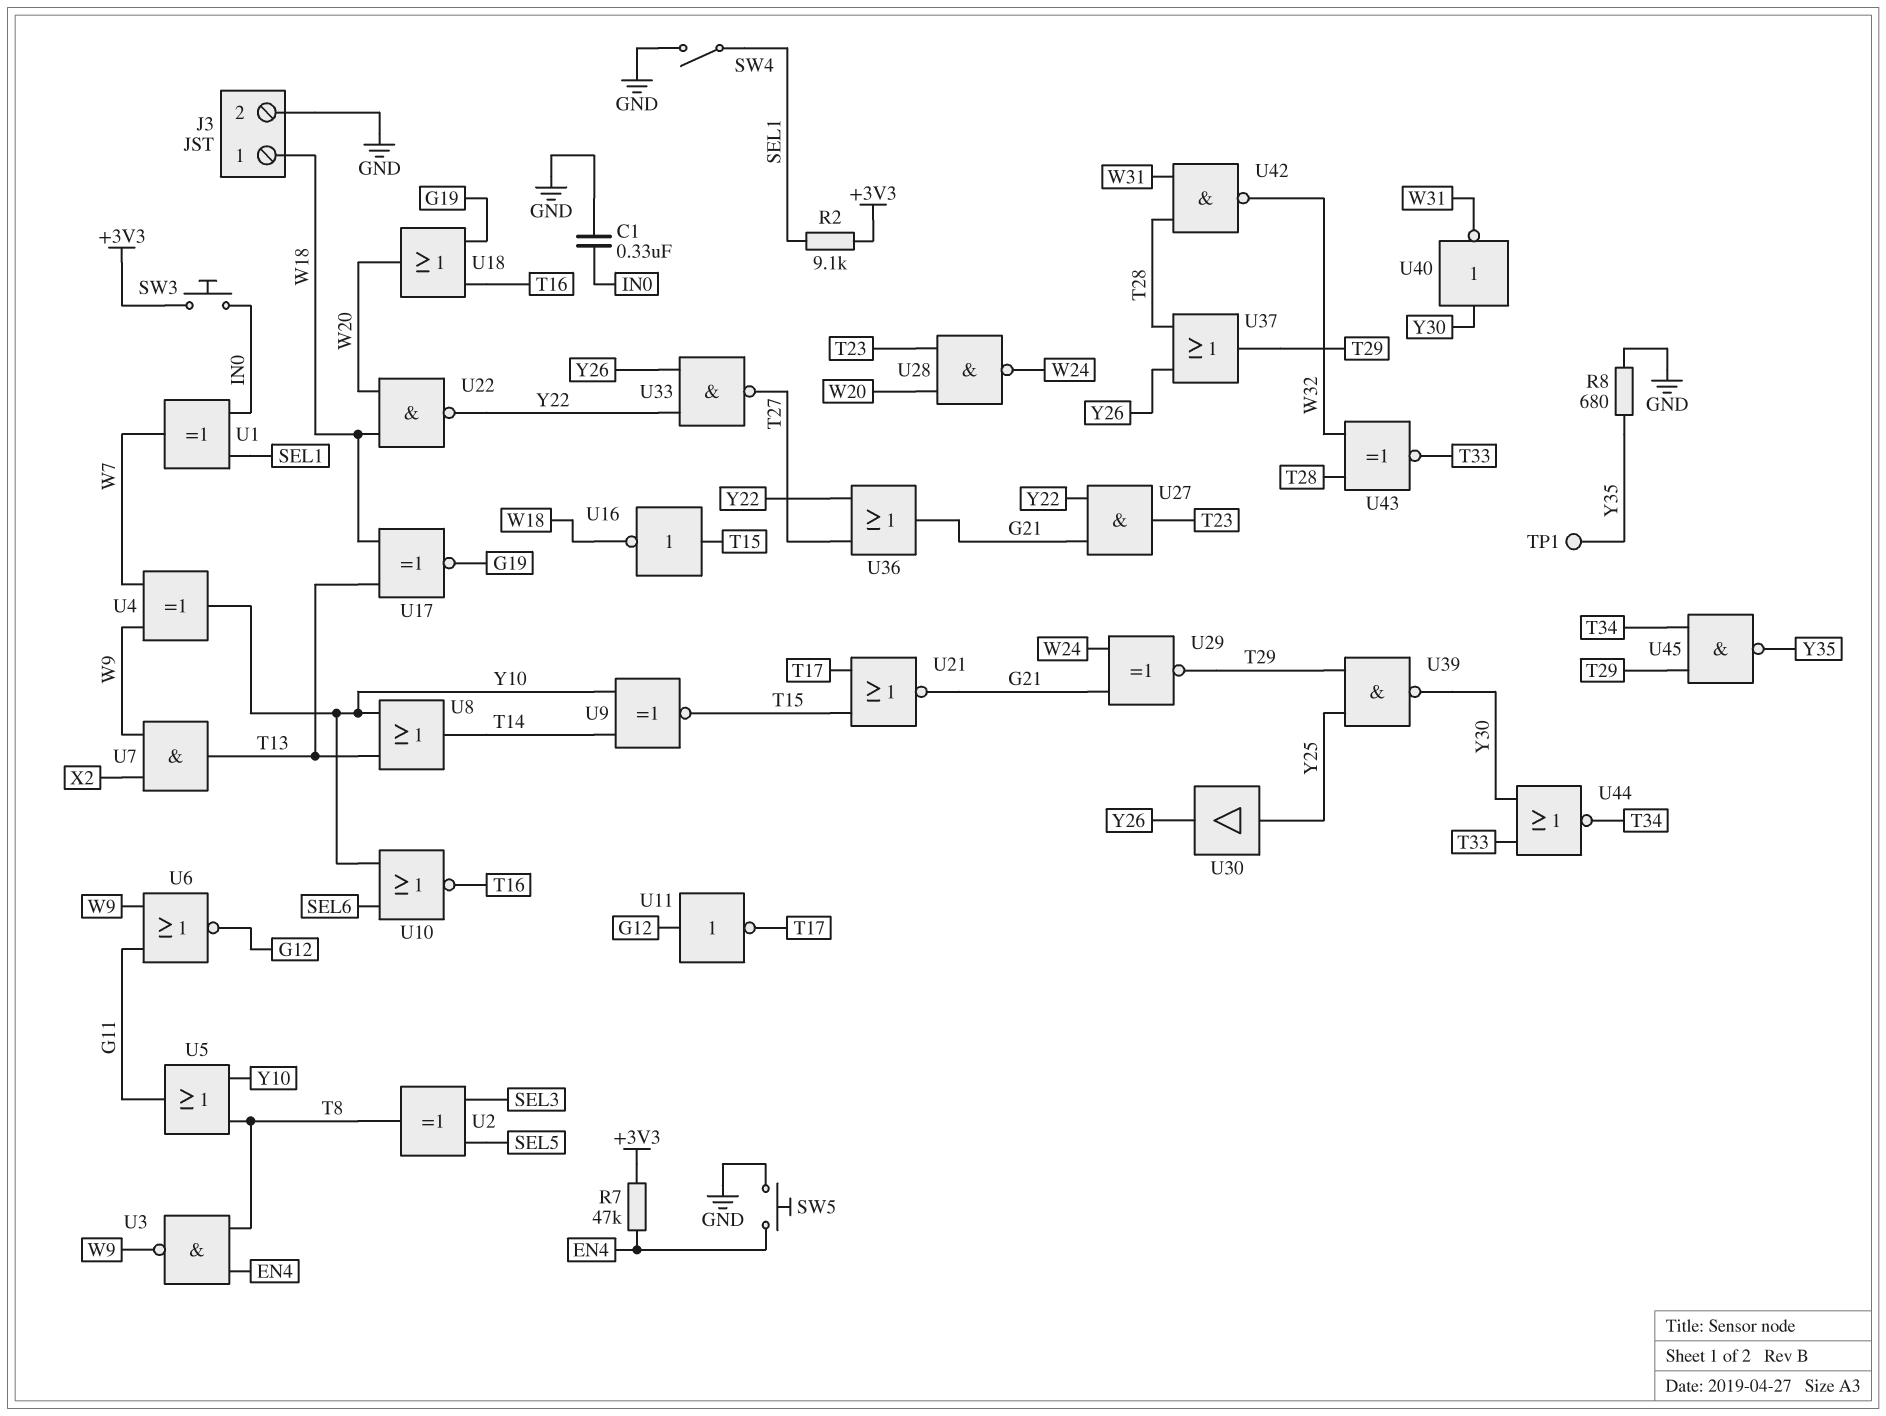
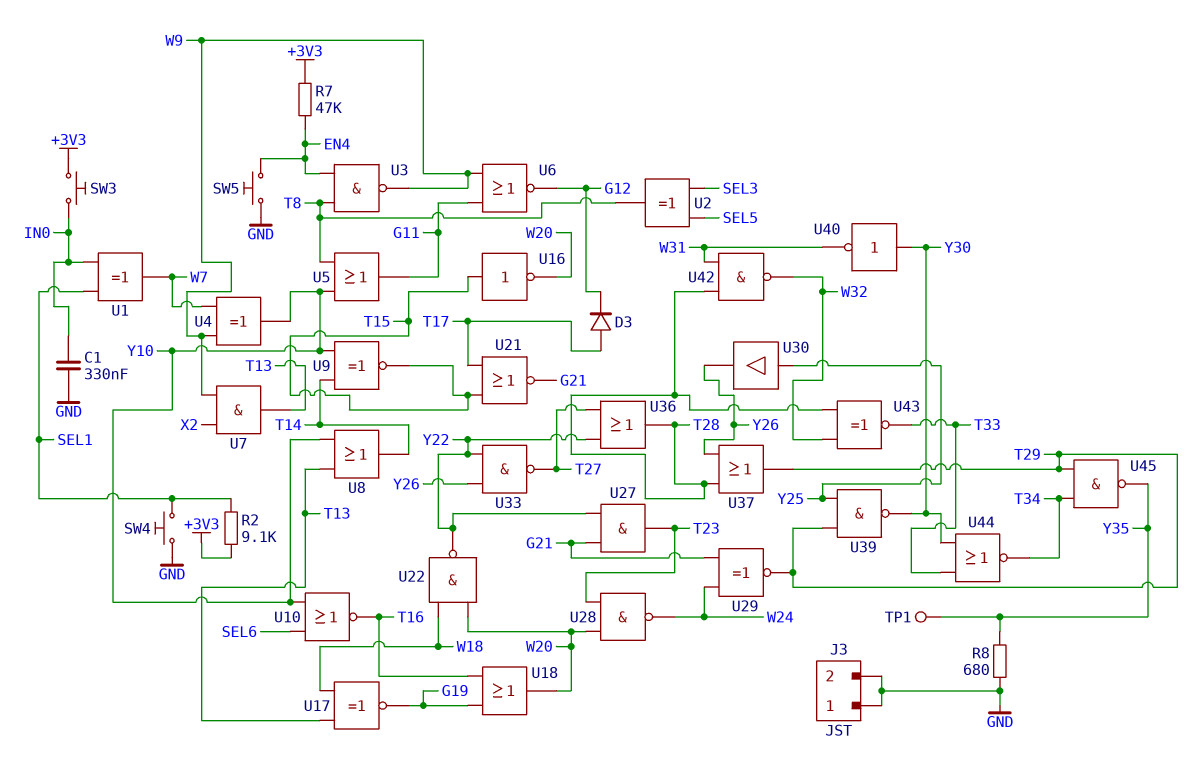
D3: none -> diode (A T17, K G12)
J3 pin 1: W18 -> GND
SW4: switch (GND, SEL1) -> button (GND, SEL1)
U11: NOT (in G12, out T17) -> none
U16: NOT (in T15, out W18) -> NOT (in T15, out W20)
U36: OR (in T27, in Y22, out G21) -> OR (in T27, in Y22, out T28)

